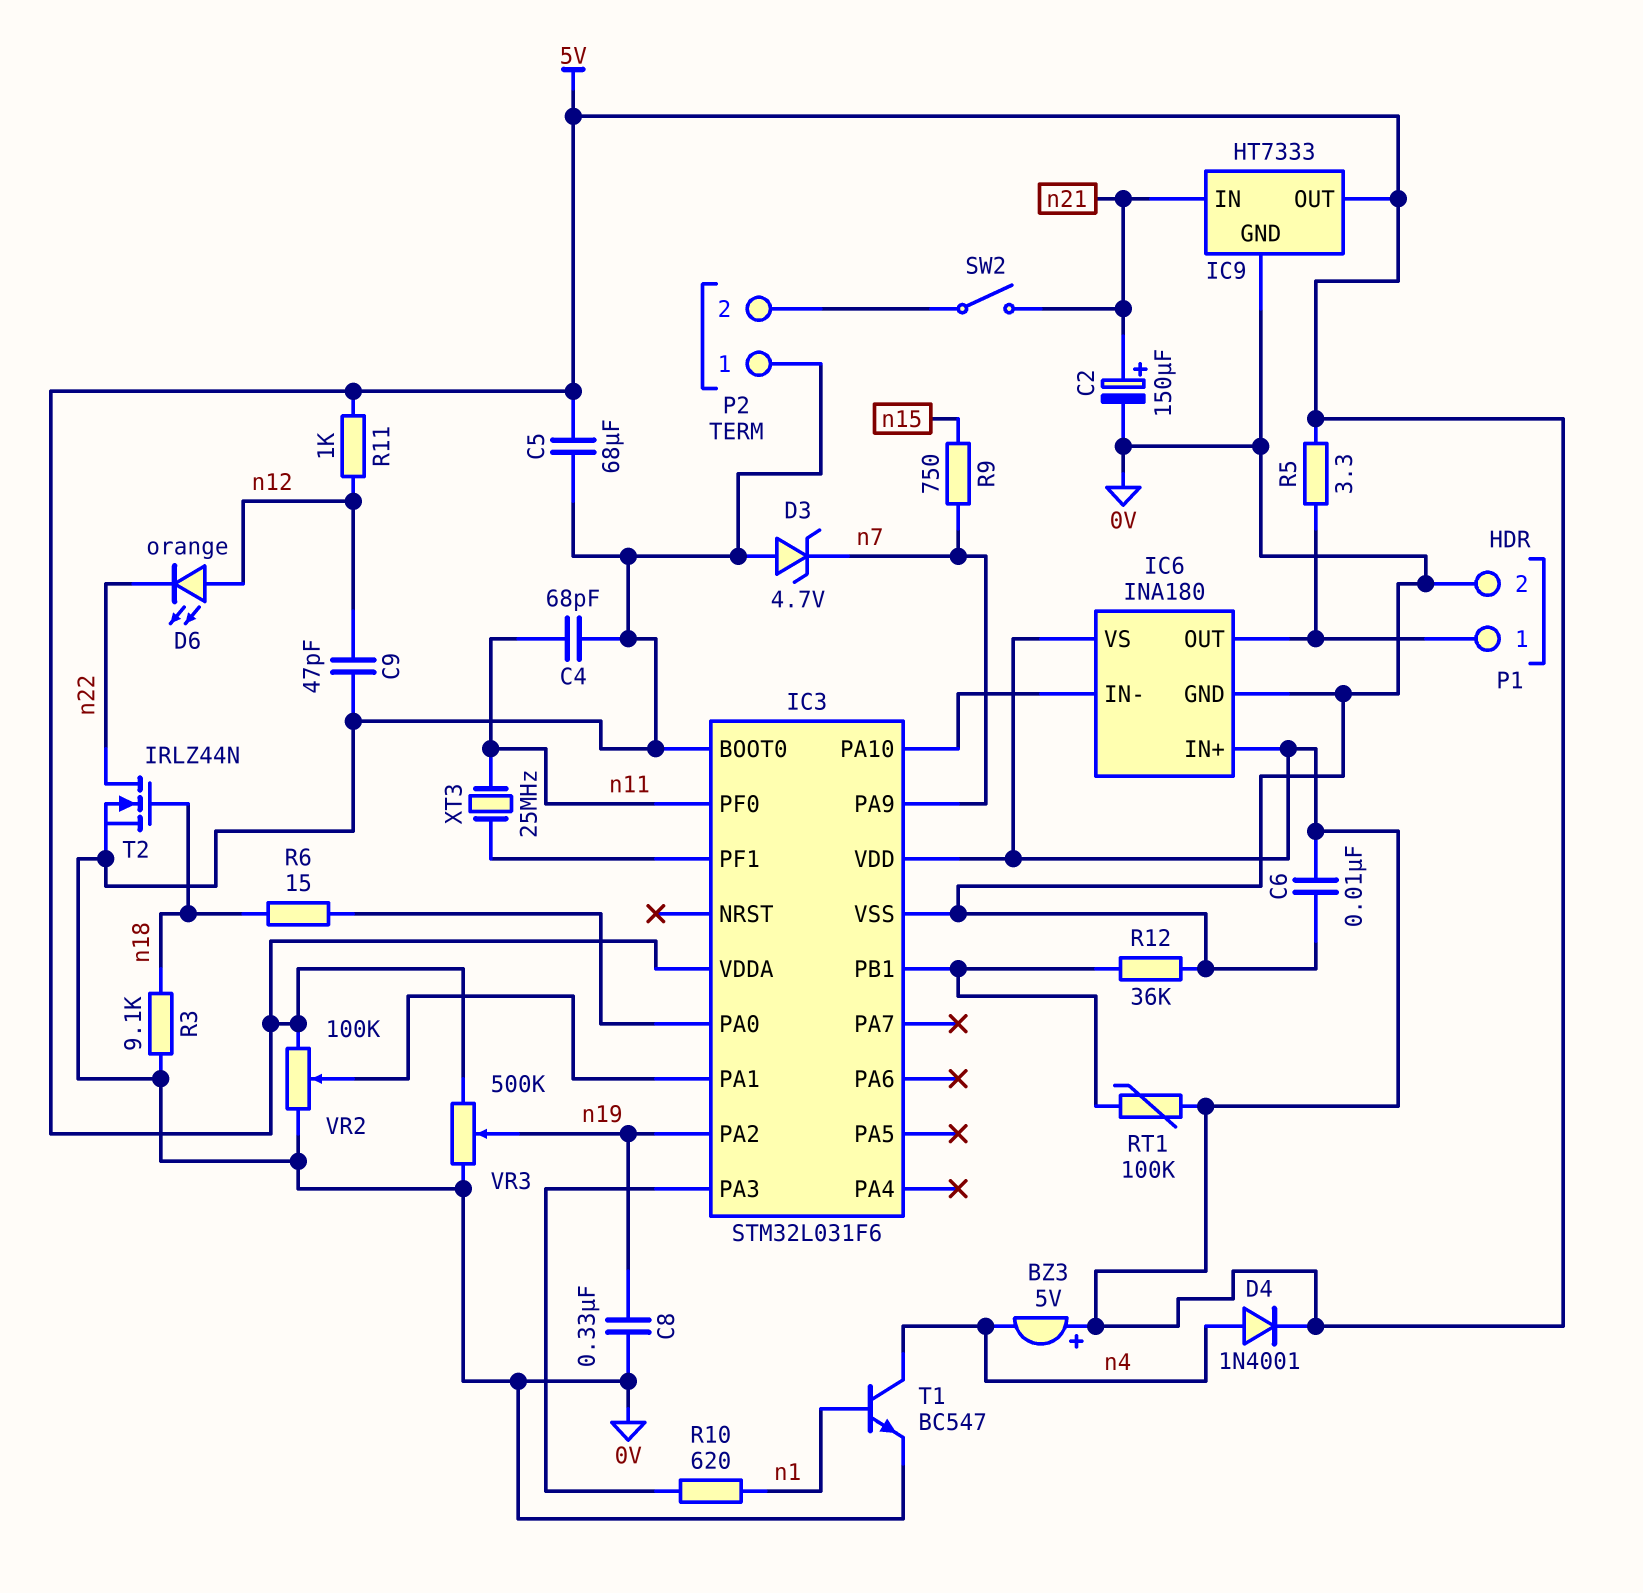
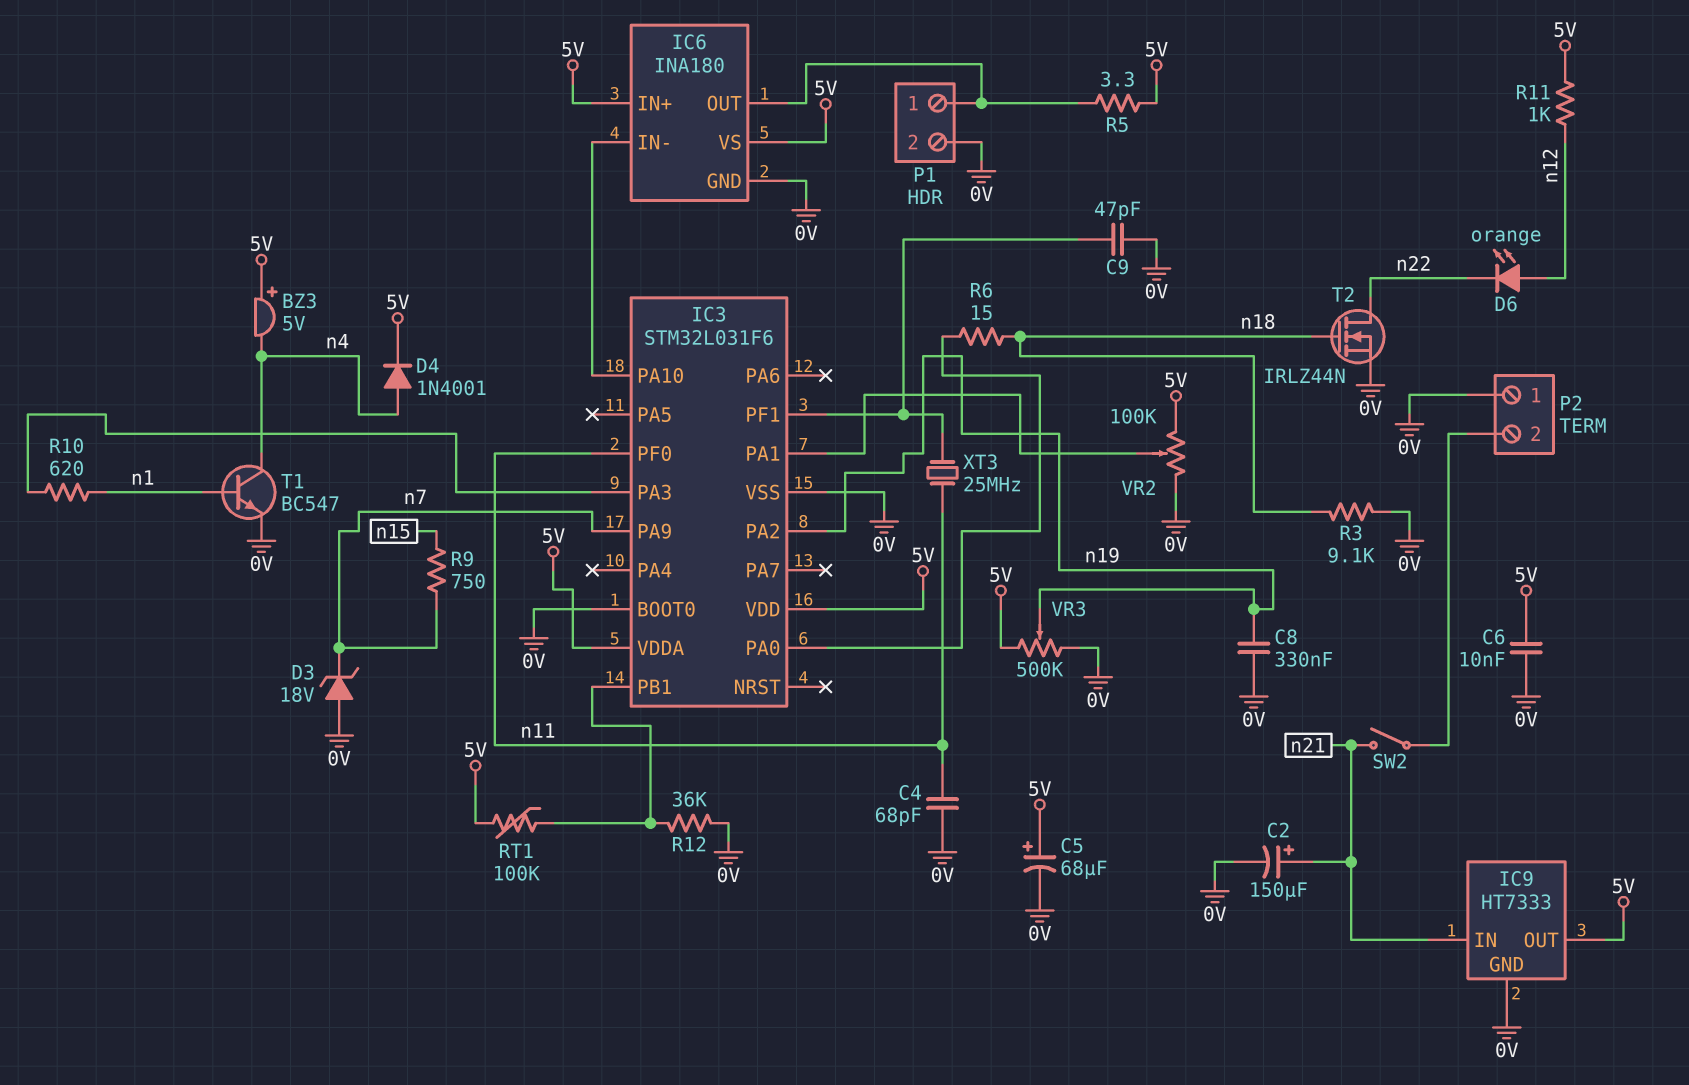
C5: 68uF (0V, 5V) -> 68uF (plus 5V, minus 0V)
C9: 47pF (0V, n12) -> 47pF (0V, IC3/PF1)
D3: zener 4.7V (A 0V, K n7) -> zener 18V (A 0V, K n7)

